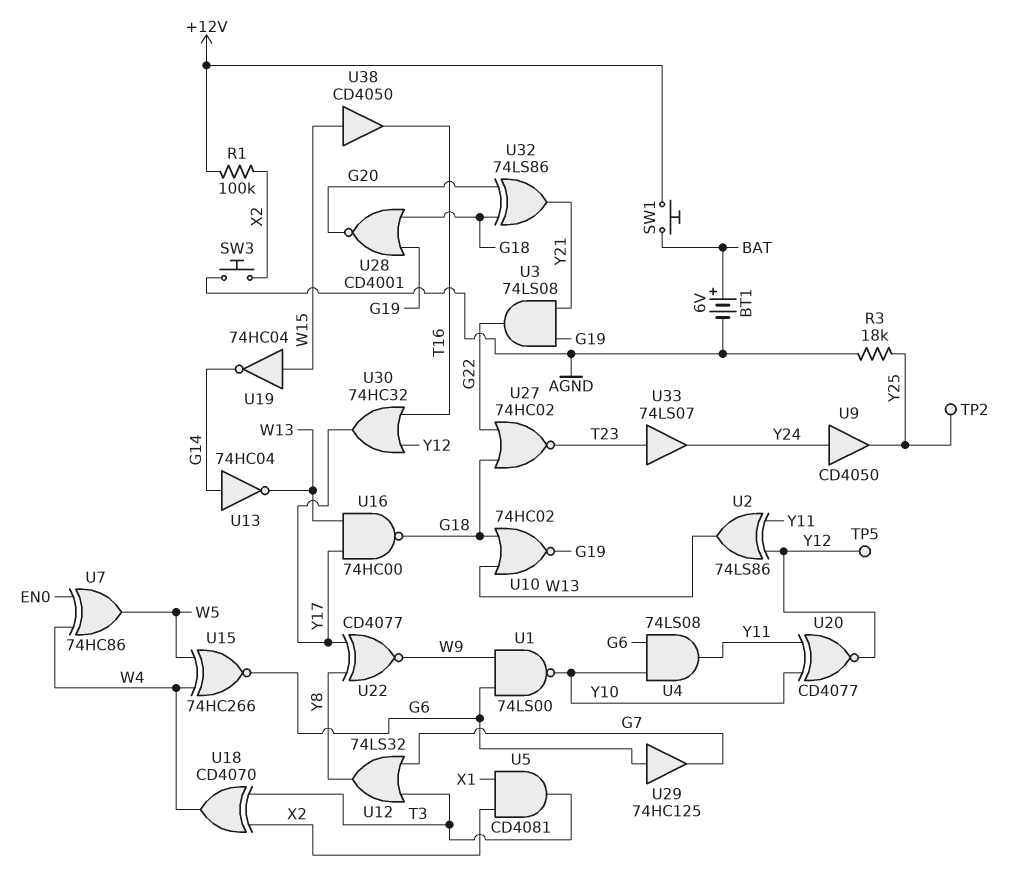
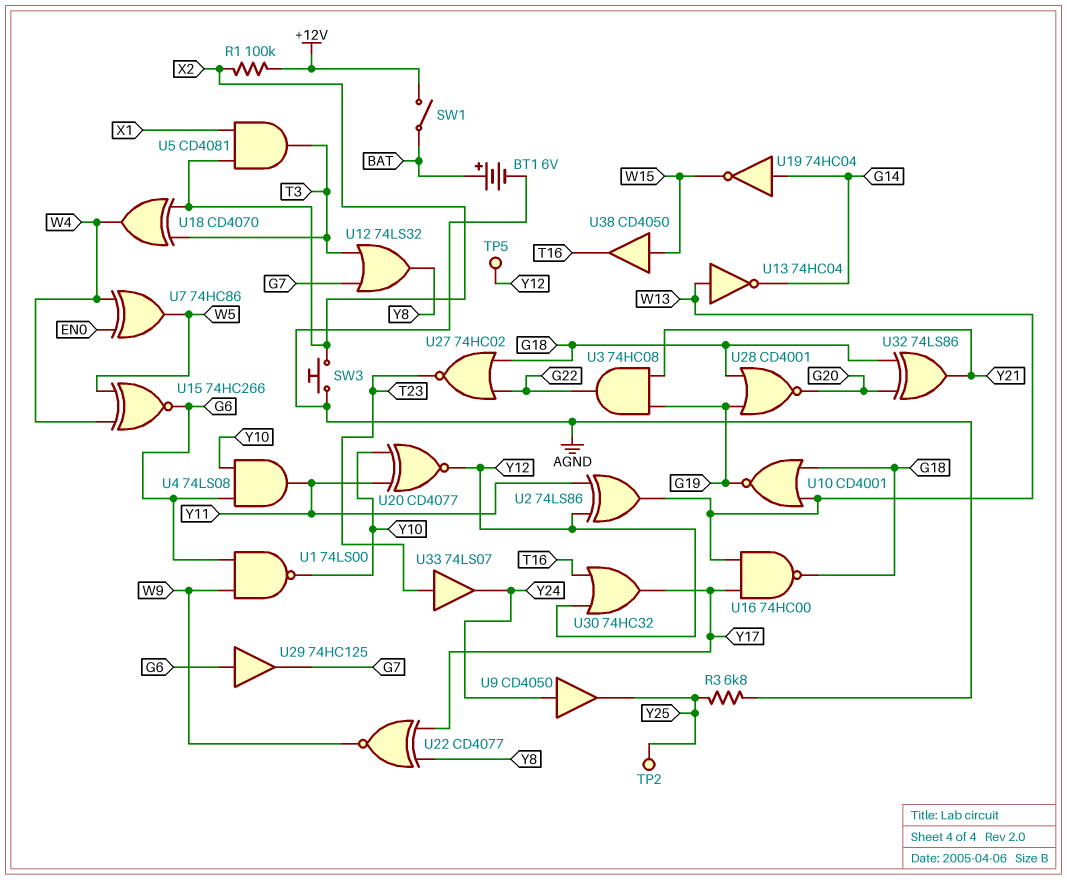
R3: 18k (AGND, Y25) -> 6.8k (AGND, Y25)
SW1: button (+12V, BAT) -> switch (+12V, BAT)
U3: AND 74LS08 (in G19, in Y21, out G22) -> AND 74HC08 (in G19, in Y21, out G22)
U10: NOR 74HC02 (in G18, in W13, out G19) -> NOR CD4001 (in G18, in W13, out G19)
U13: NOT 74HC04 (in G14, out W13) -> NOT 74HC04 (in W13, out G14)
U19: NOT 74HC04 (in W15, out G14) -> NOT 74HC04 (in G14, out W15)

